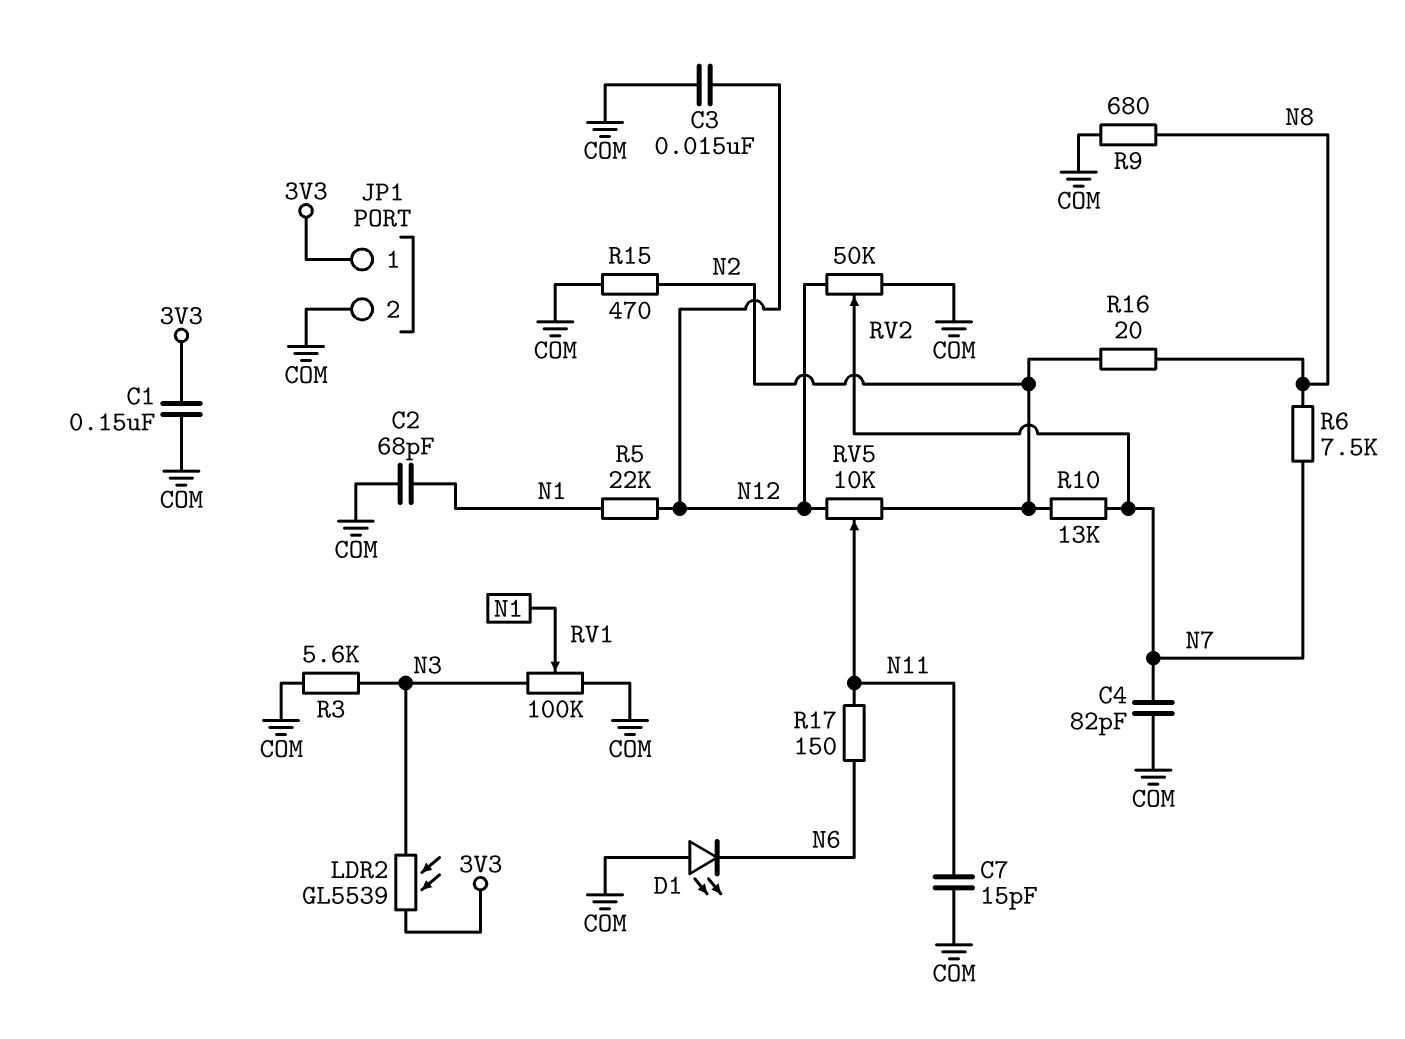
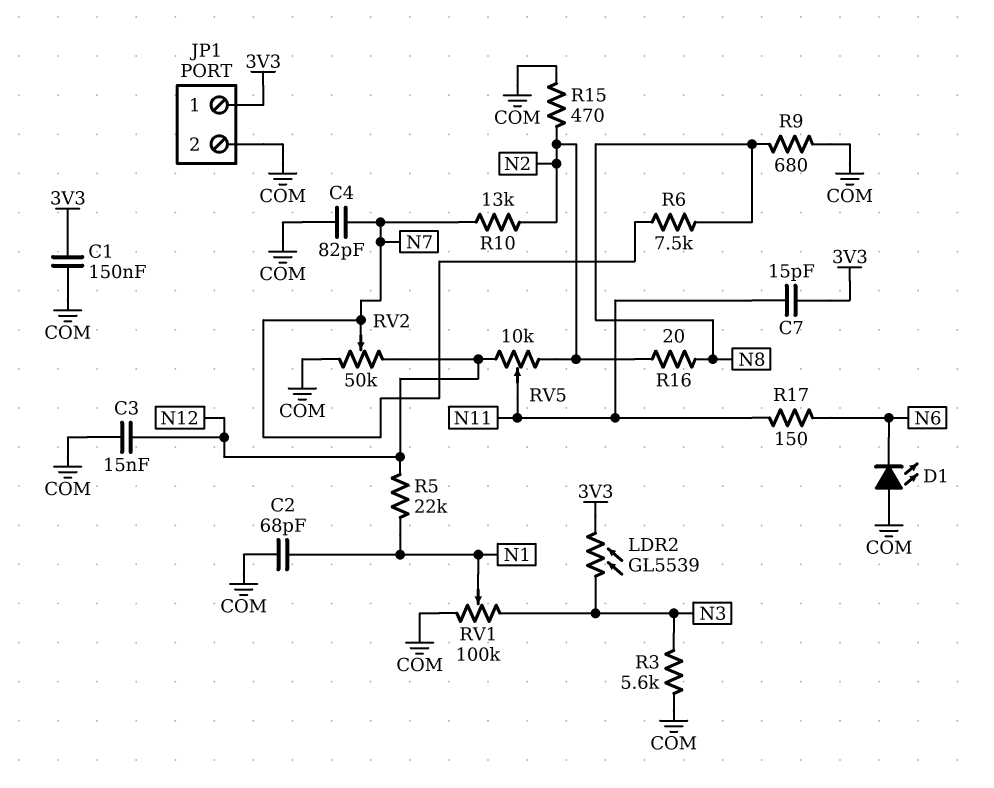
C7: 15pF (COM, N11) -> 15pF (3V3, N11)

